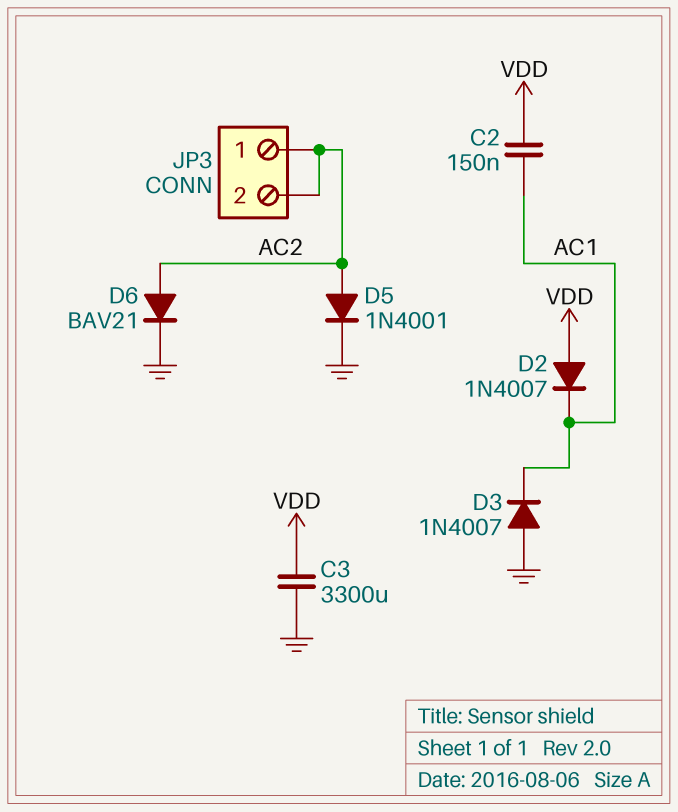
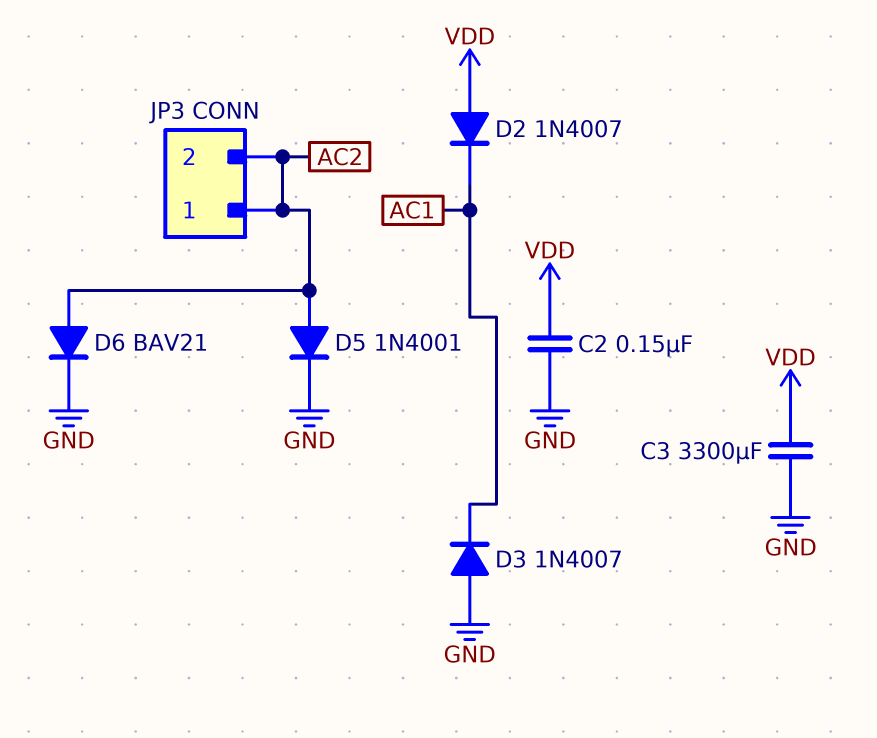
C2: 150nF (AC1, VDD) -> 150nF (GND, VDD)

